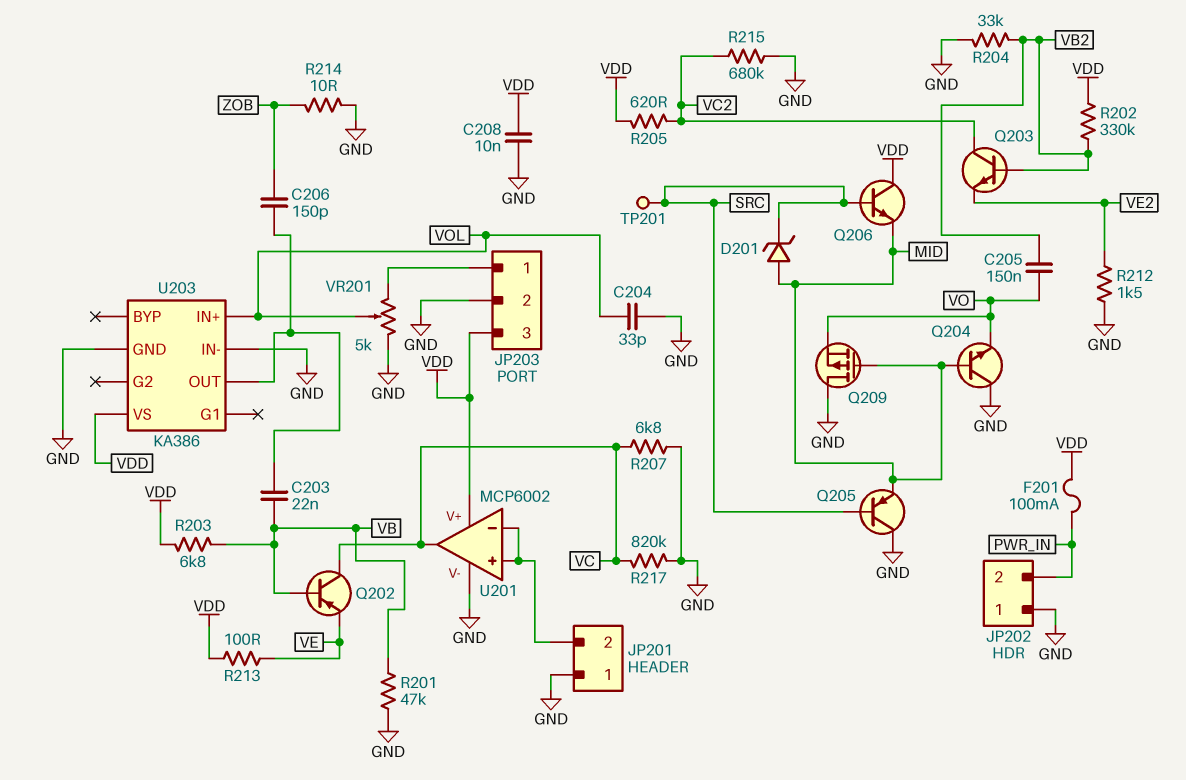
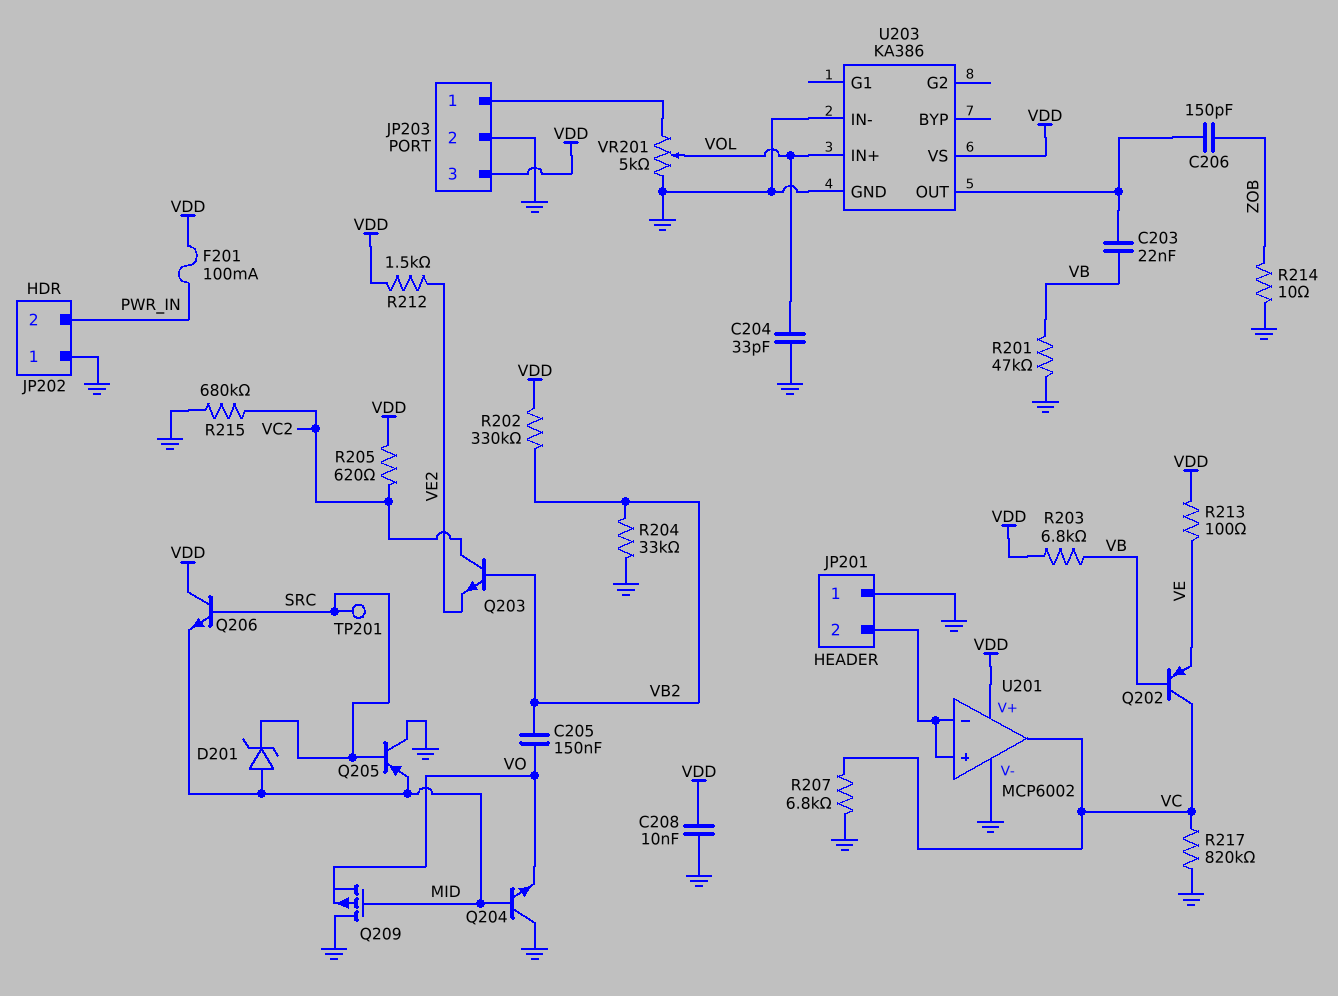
R212: 1.5k (GND, VE2) -> 1.5k (VDD, VE2)

